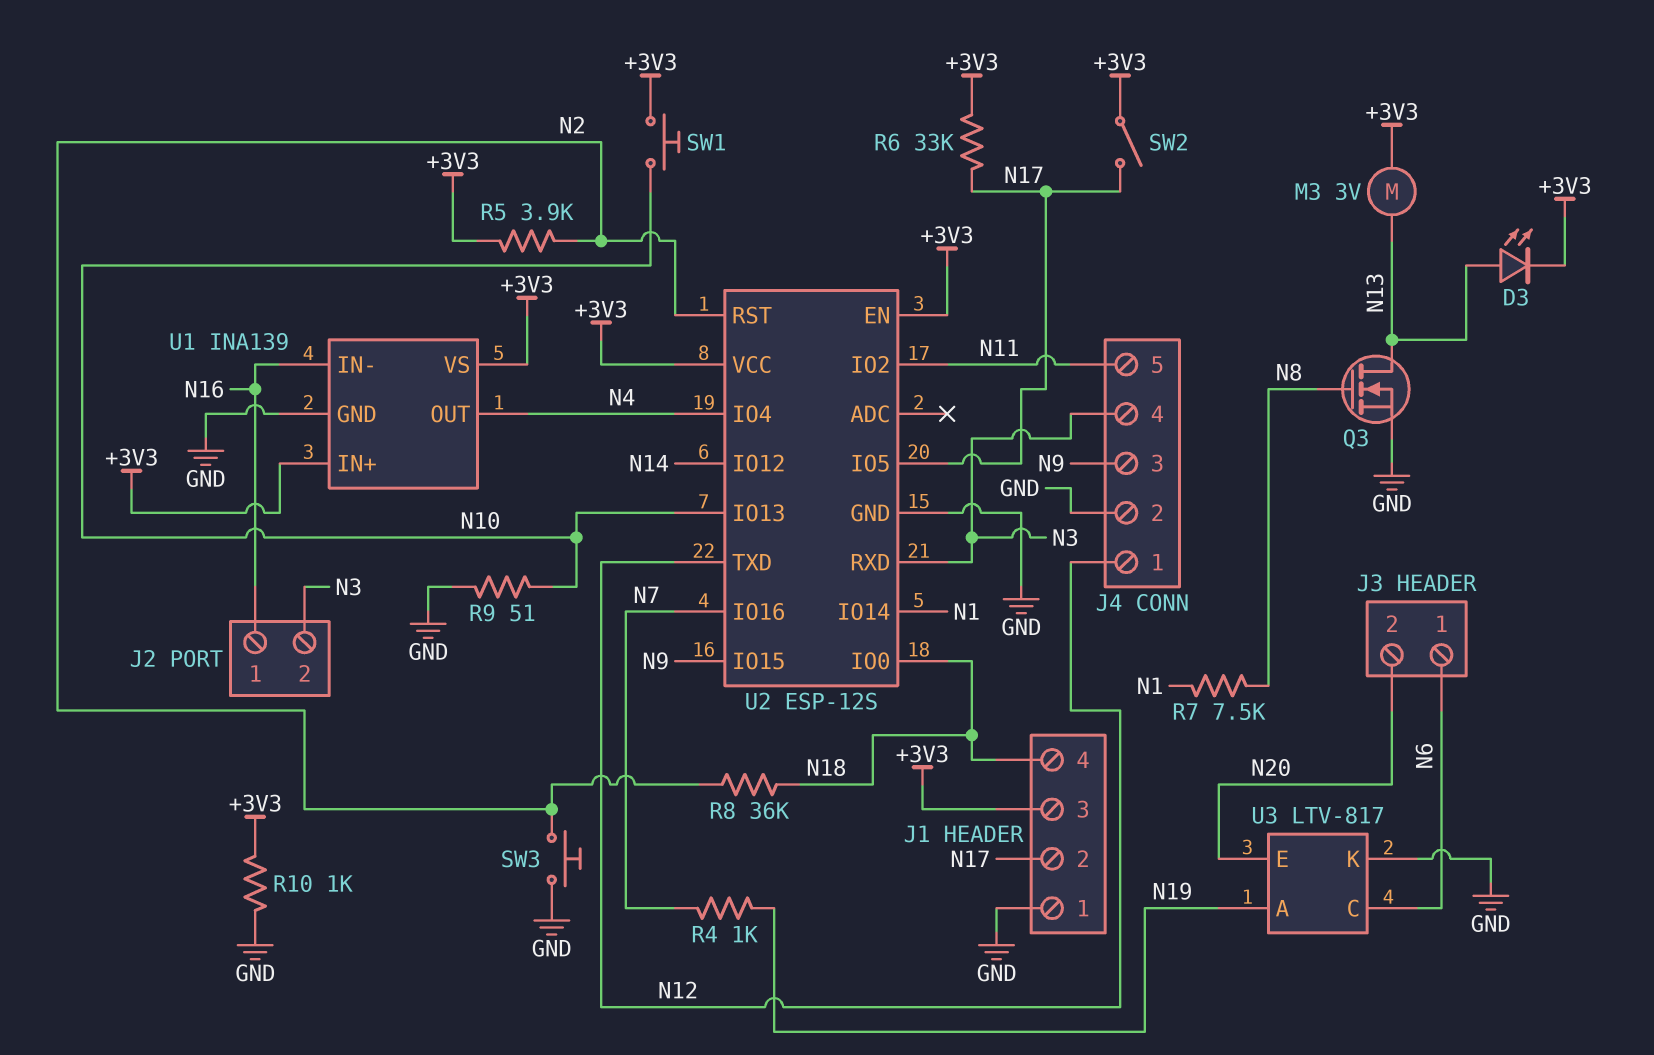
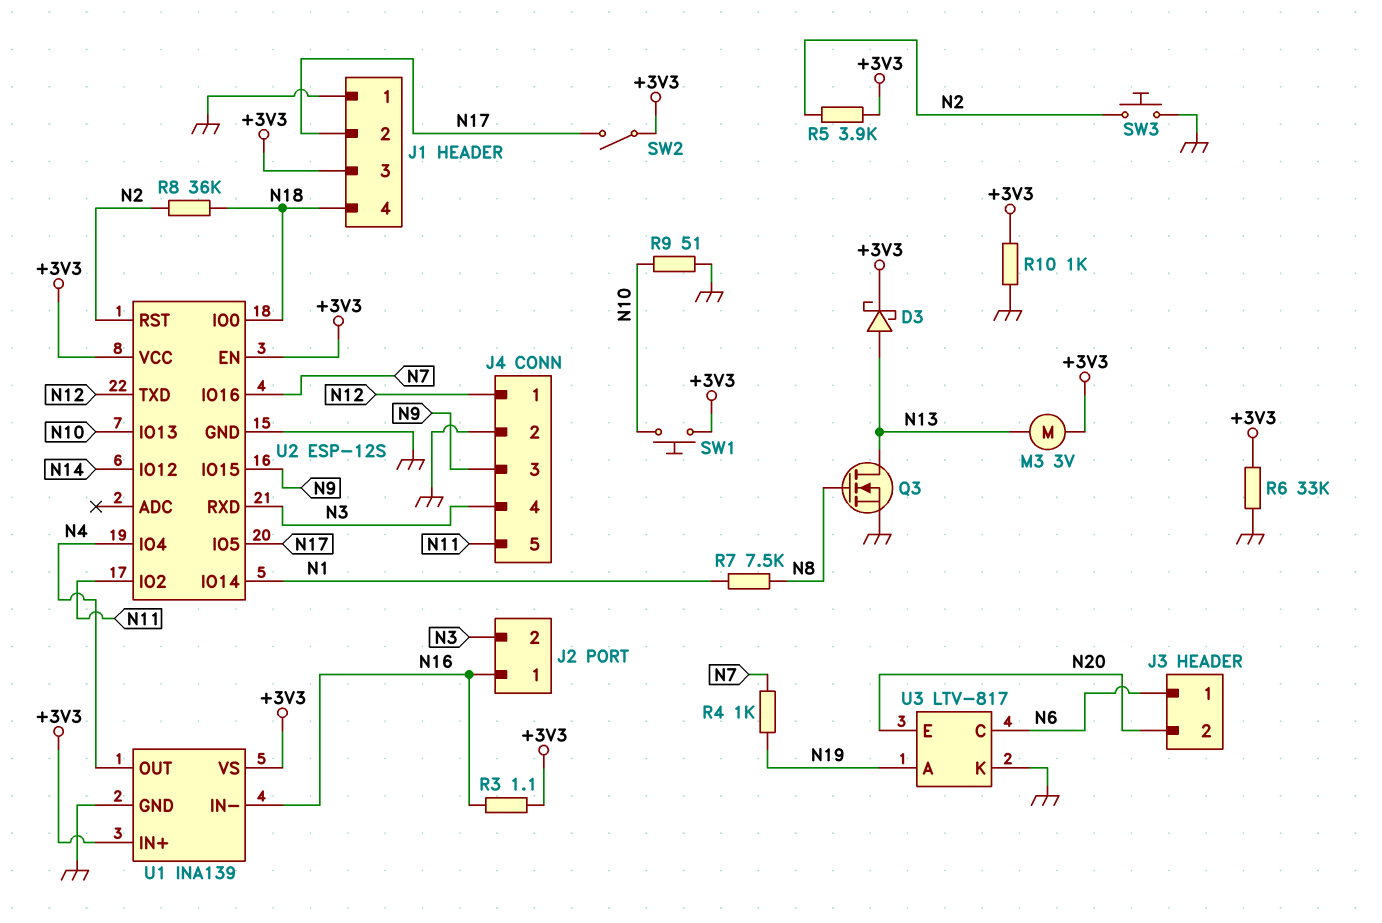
D3: LED (A N13, K +3V3) -> schottky (A N13, K +3V3)
R3: none -> 1.1 (+3V3, N16)
R6: 33k (+3V3, N17) -> 33k (+3V3, GND)

